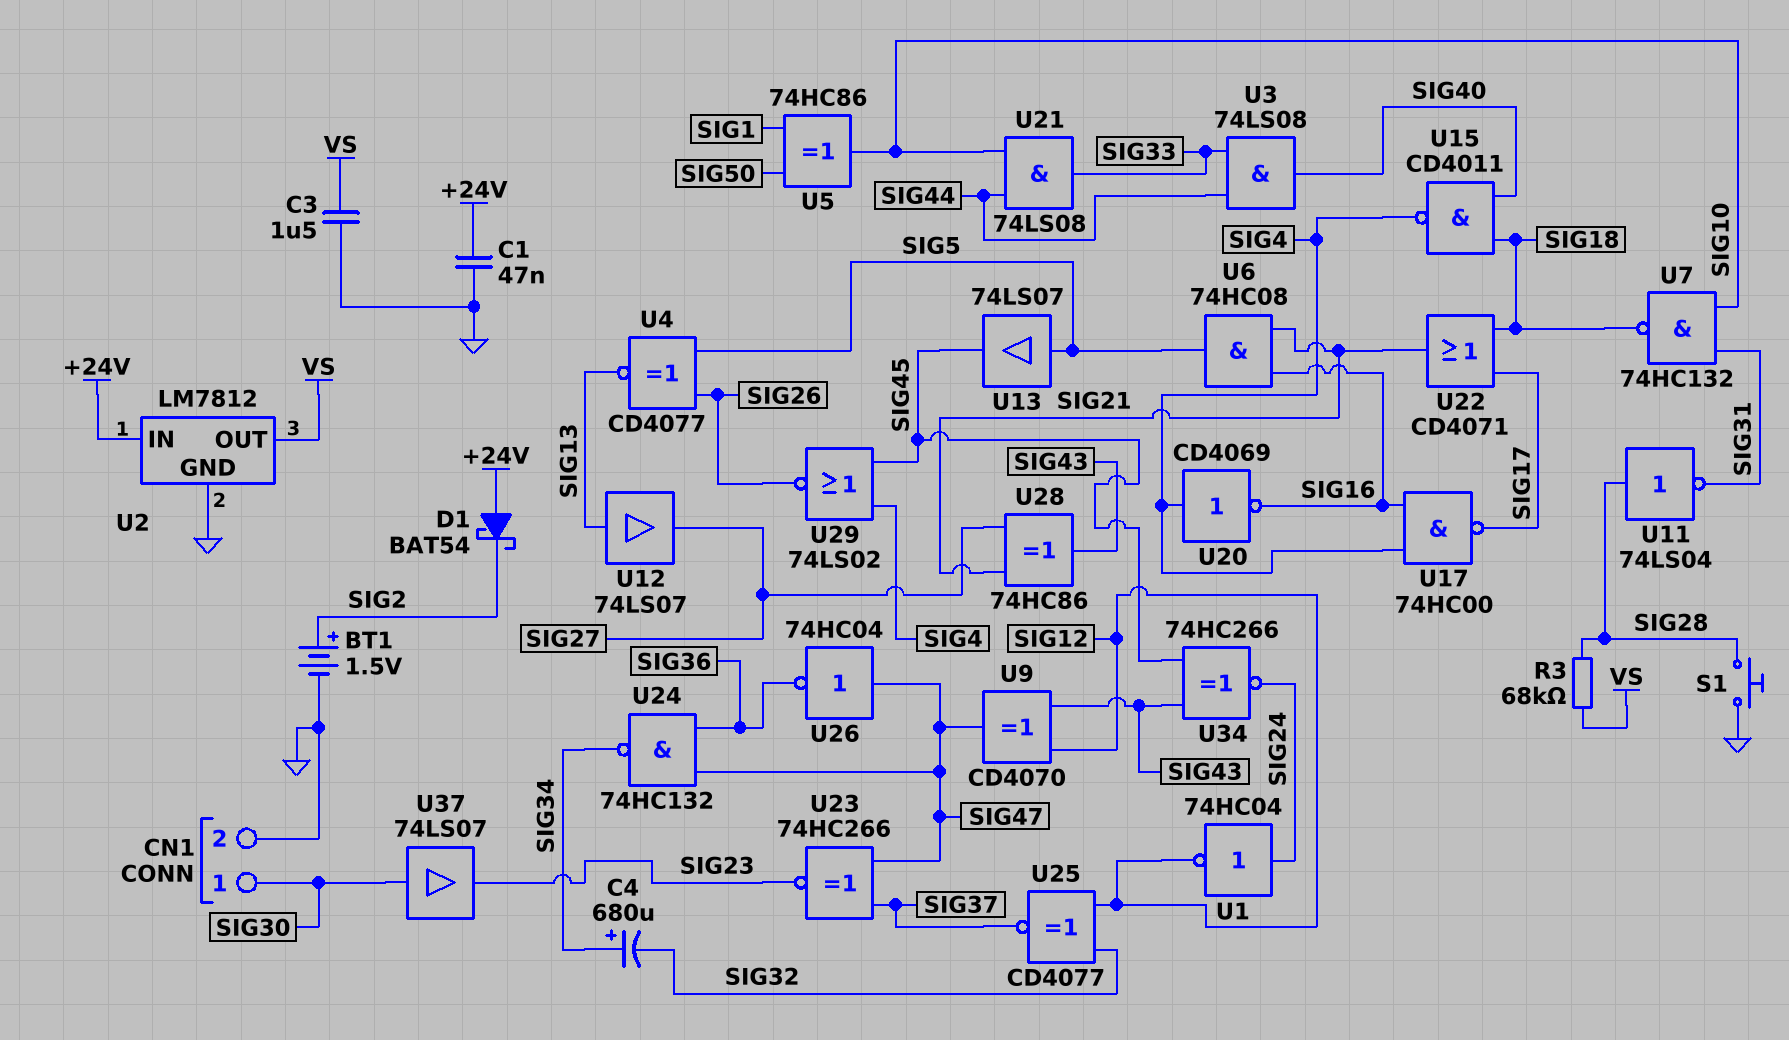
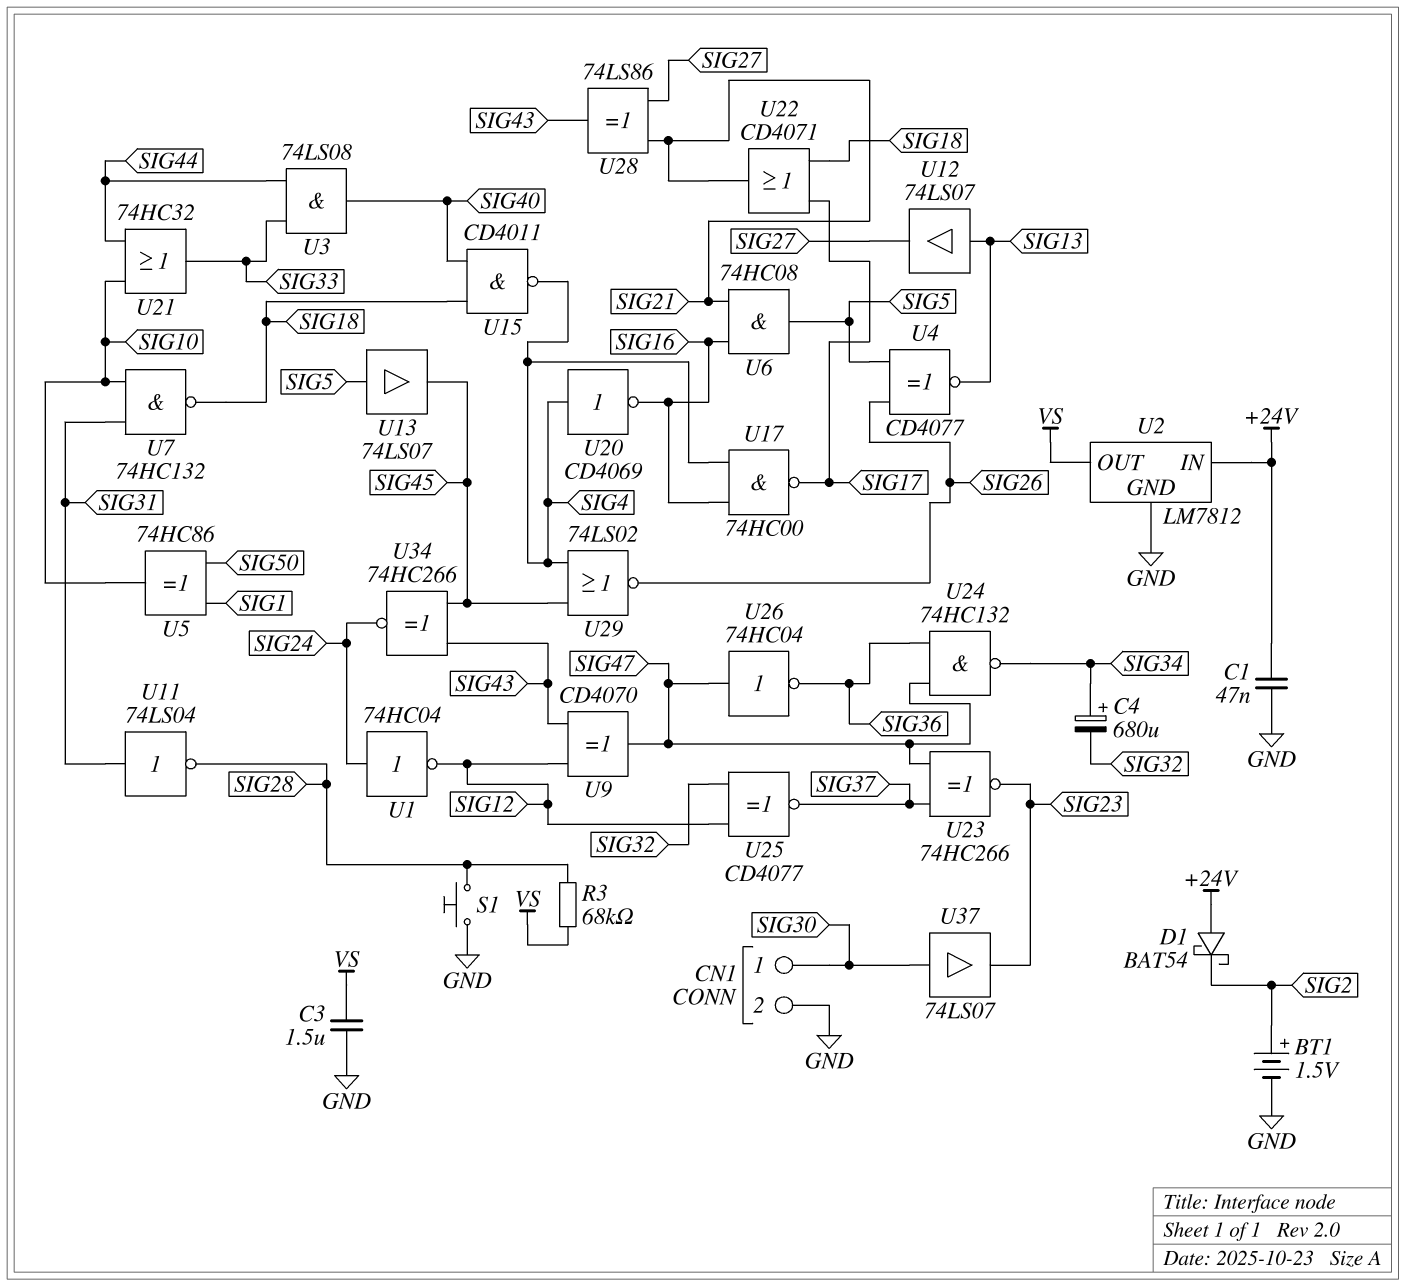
U11: NOT 74LS04 (in SIG28, out SIG31) -> NOT 74LS04 (in SIG31, out SIG28)
U21: AND 74LS08 (in SIG10, in SIG44, out SIG33) -> OR 74HC32 (in SIG10, in SIG44, out SIG33)
U28: XOR 74HC86 (in SIG21, in SIG27, out SIG43) -> XOR 74LS86 (in SIG21, in SIG27, out SIG43)

